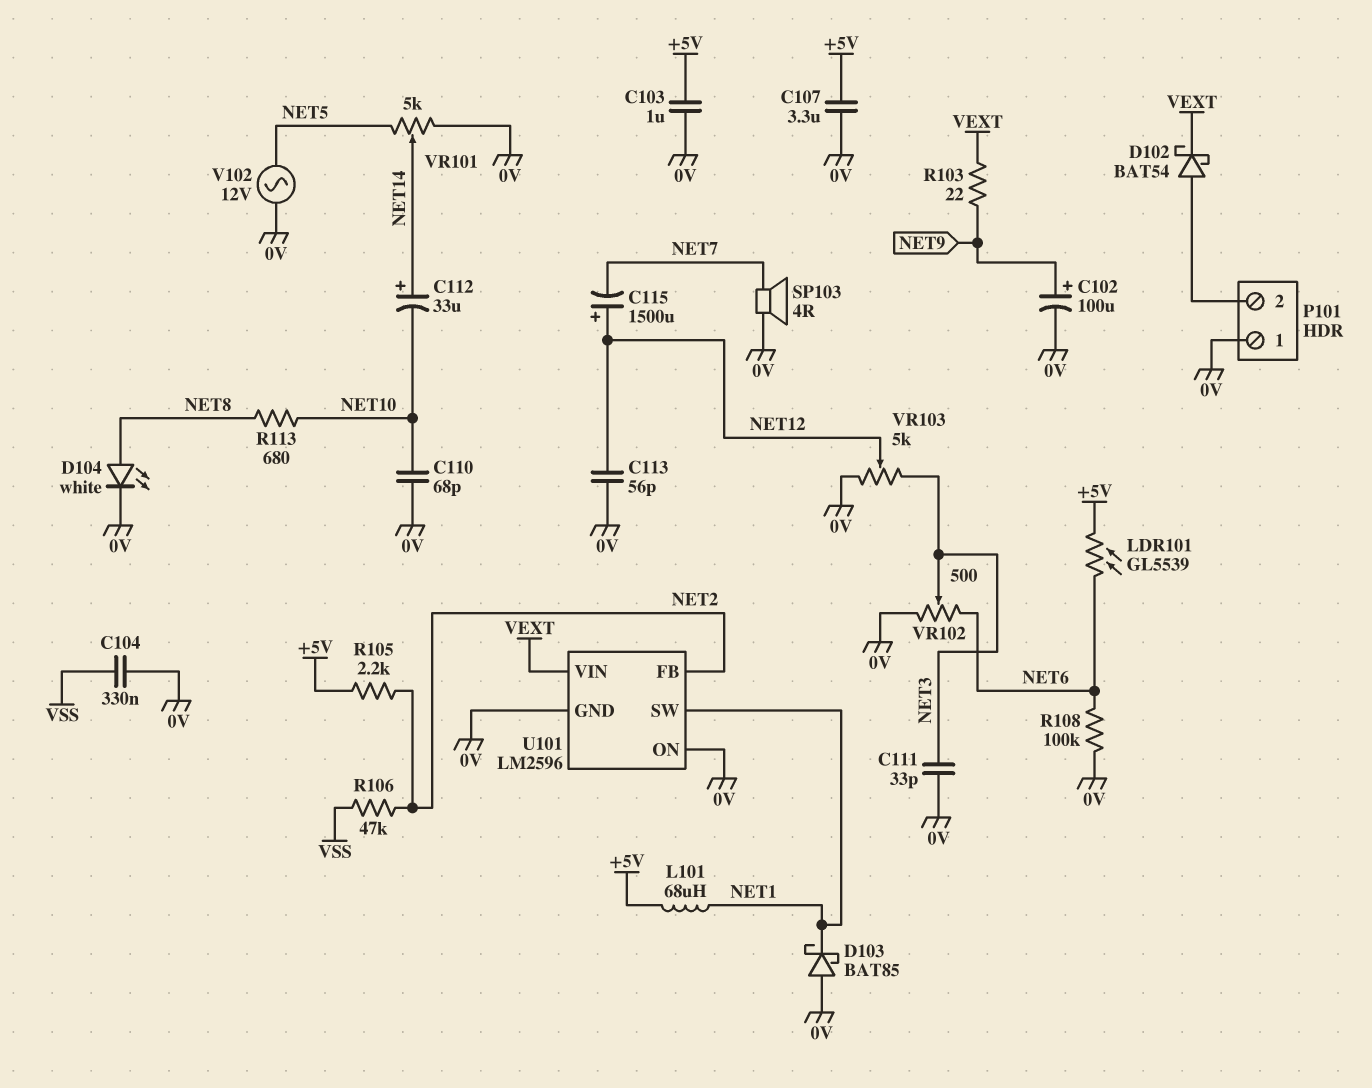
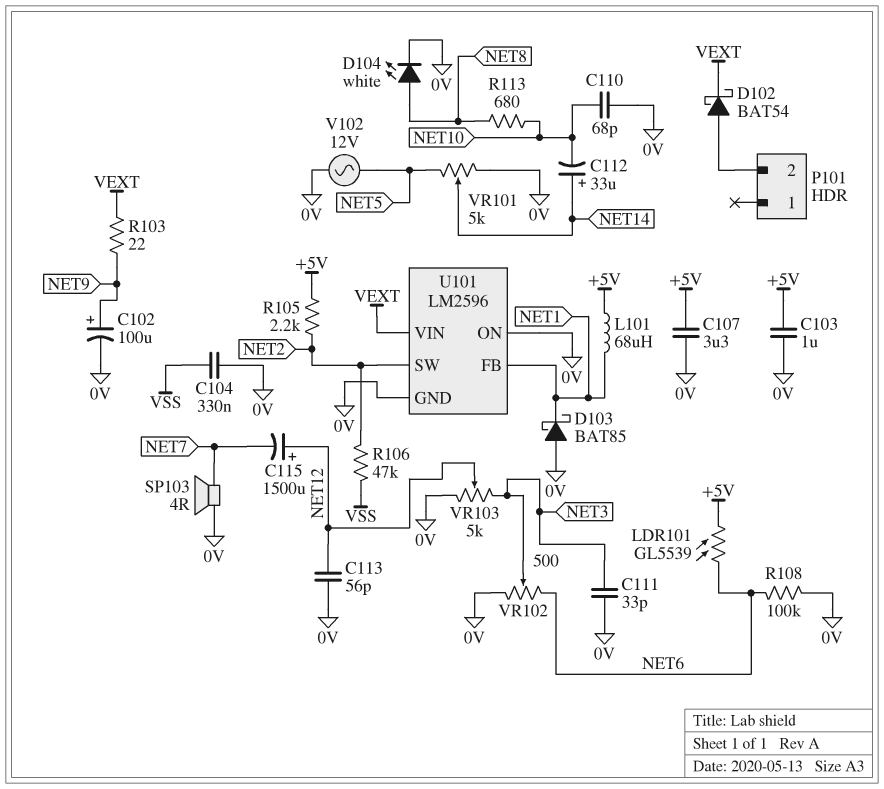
P101 pin 1: 0V -> none
U101 pin FB: NET2 -> NET1
U101 pin SW: NET1 -> NET2

